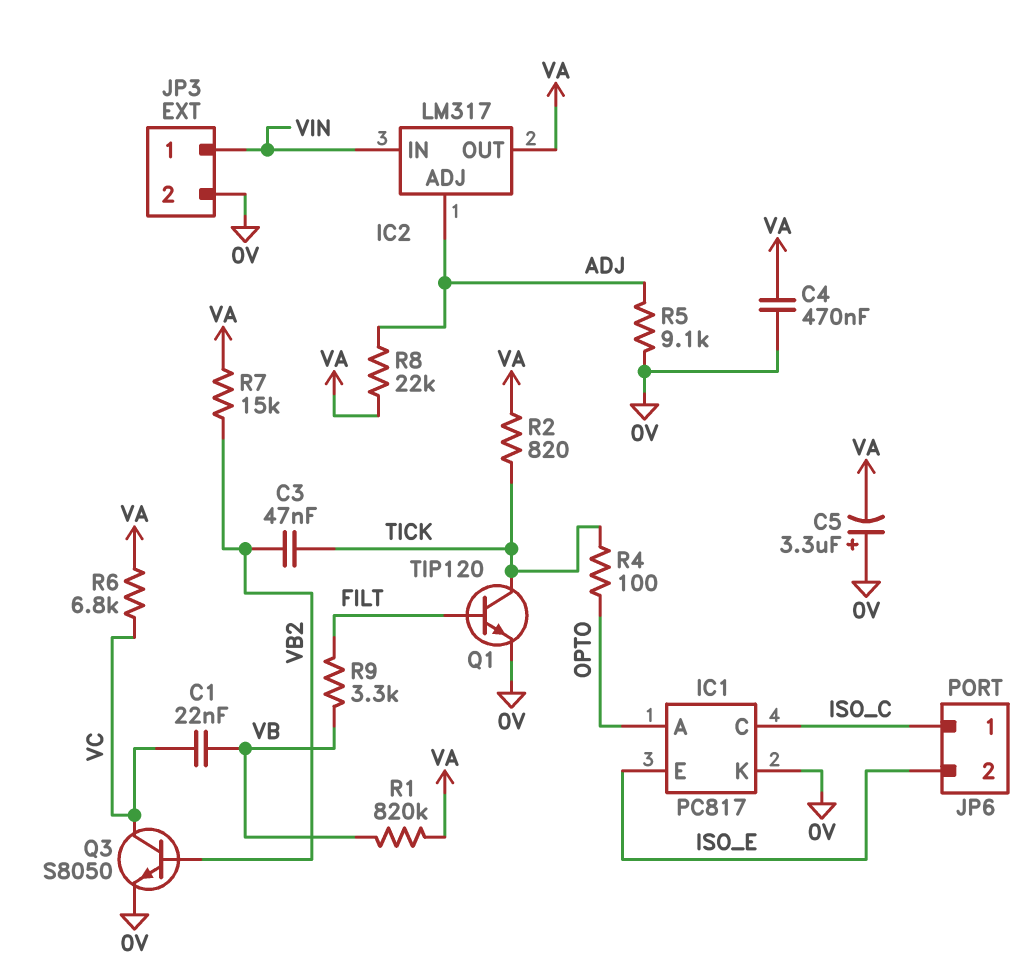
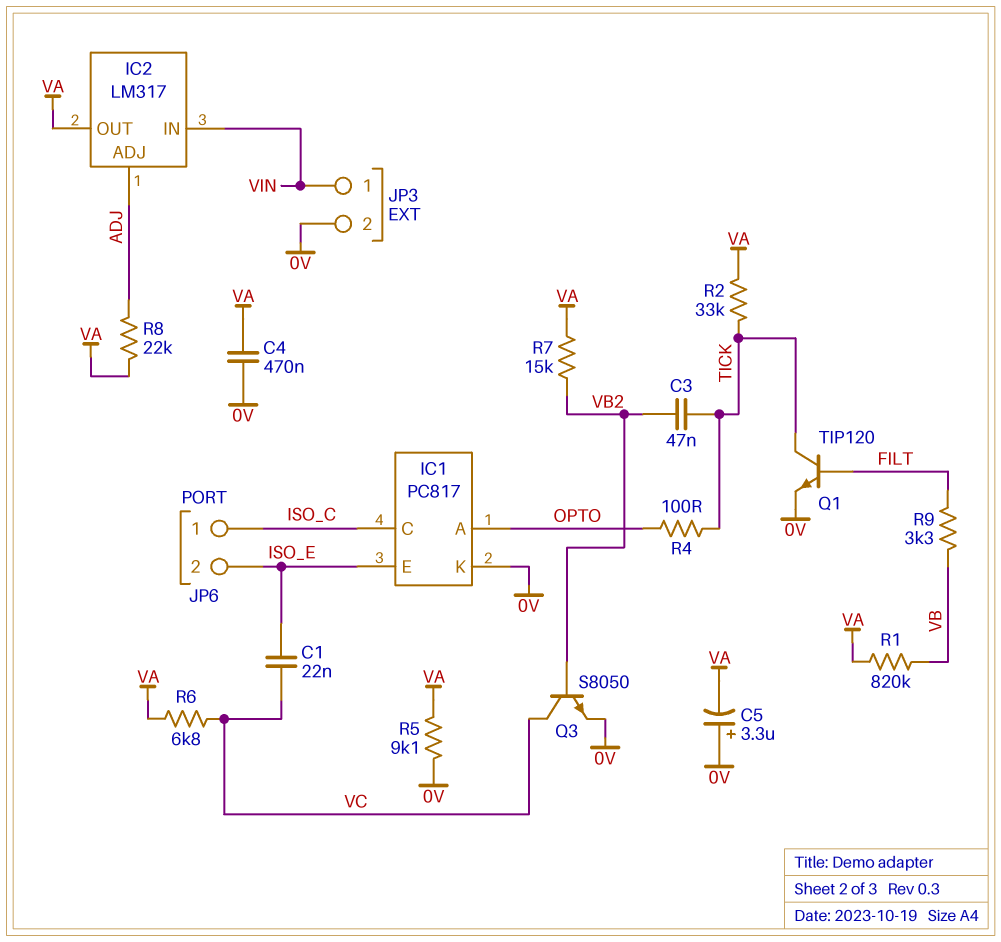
C1: 22nF (VB, VC) -> 22nF (ISO_E, VC)
R2: 820 (TICK, VA) -> 33k (TICK, VA)
R5: 9.1k (0V, ADJ) -> 9.1k (0V, VA)

